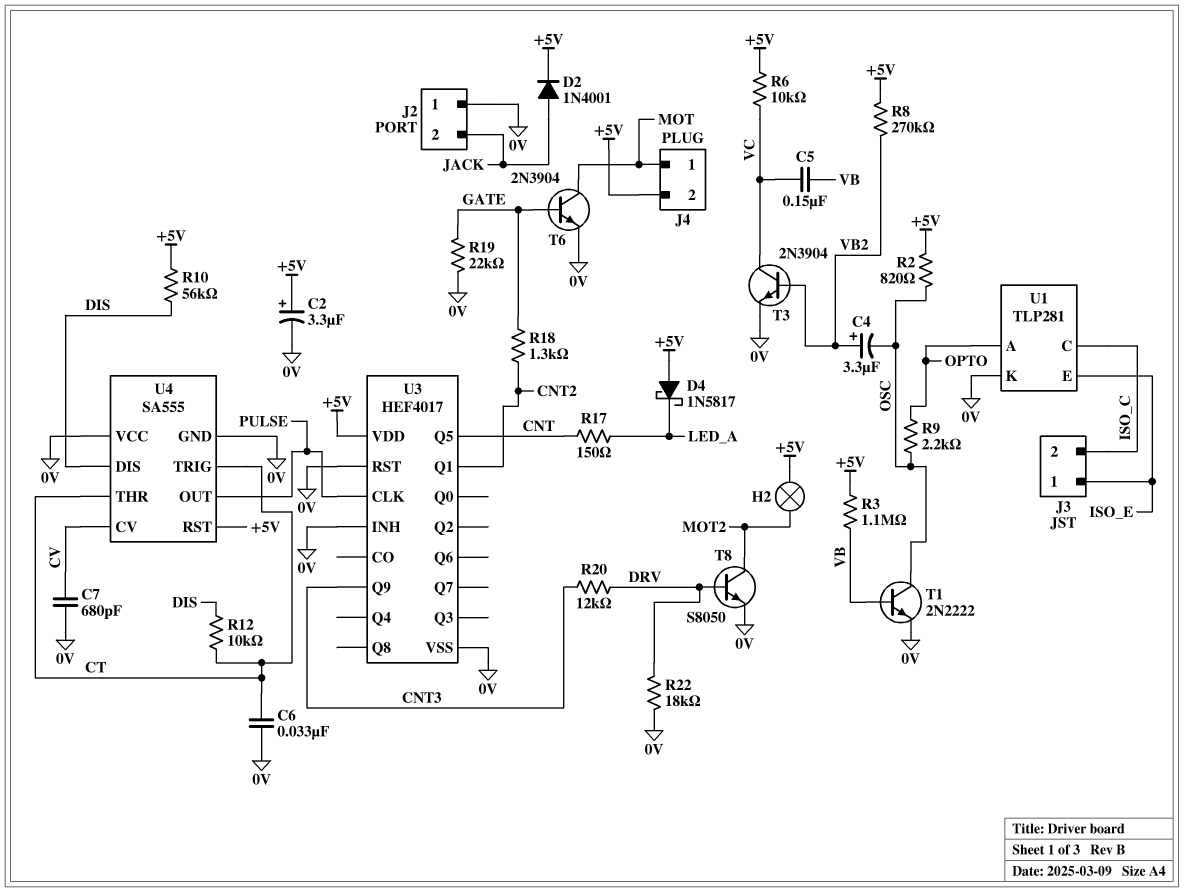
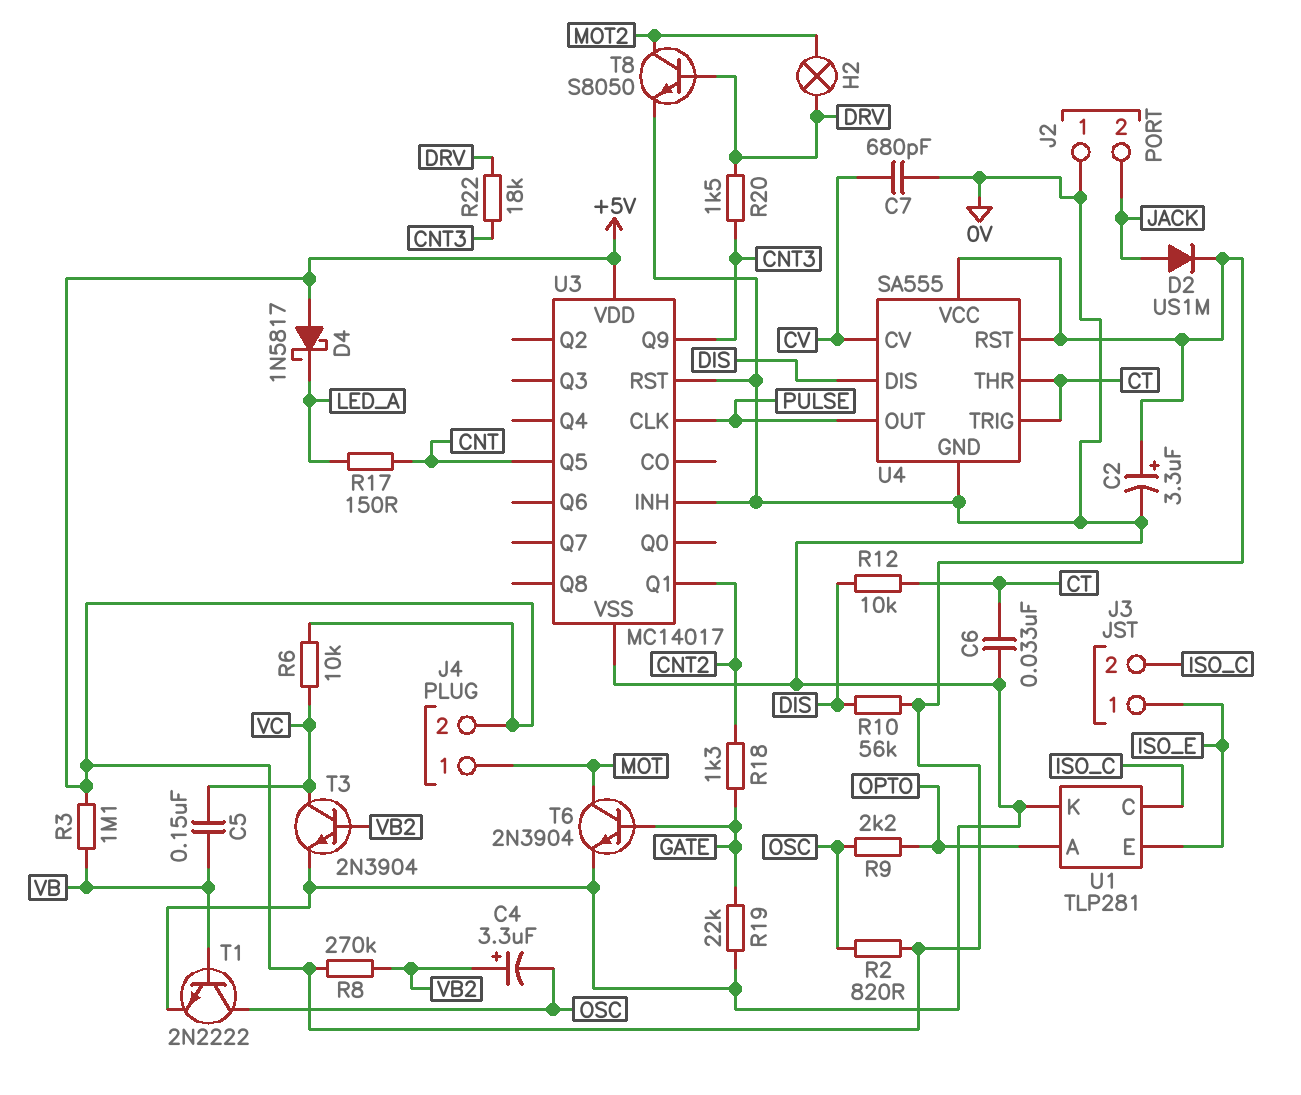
D2: diode 1N4001 (A JACK, K +5V) -> diode US1M (A JACK, K +5V)
H2: lamp (+5V, MOT2) -> lamp (DRV, MOT2)
R20: 12k (CNT3, DRV) -> 1.5k (CNT3, DRV)
R22: 18k (0V, DRV) -> 18k (CNT3, DRV)
U3: HEF4017 -> MC14017
U4 pin VCC: 0V -> +5V

